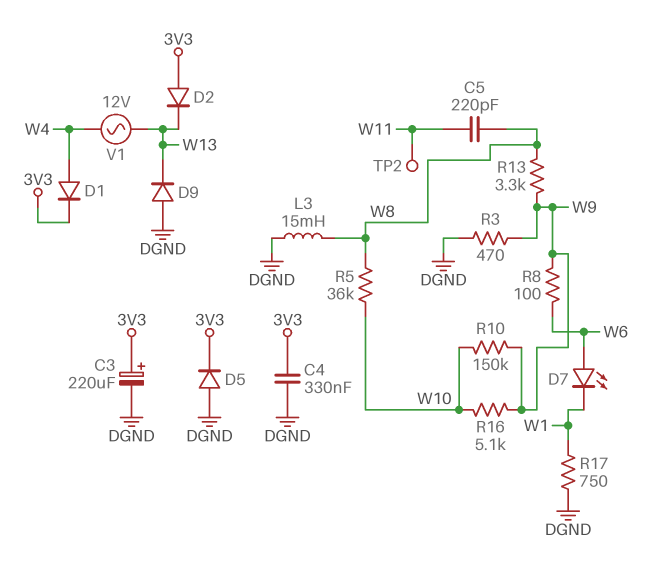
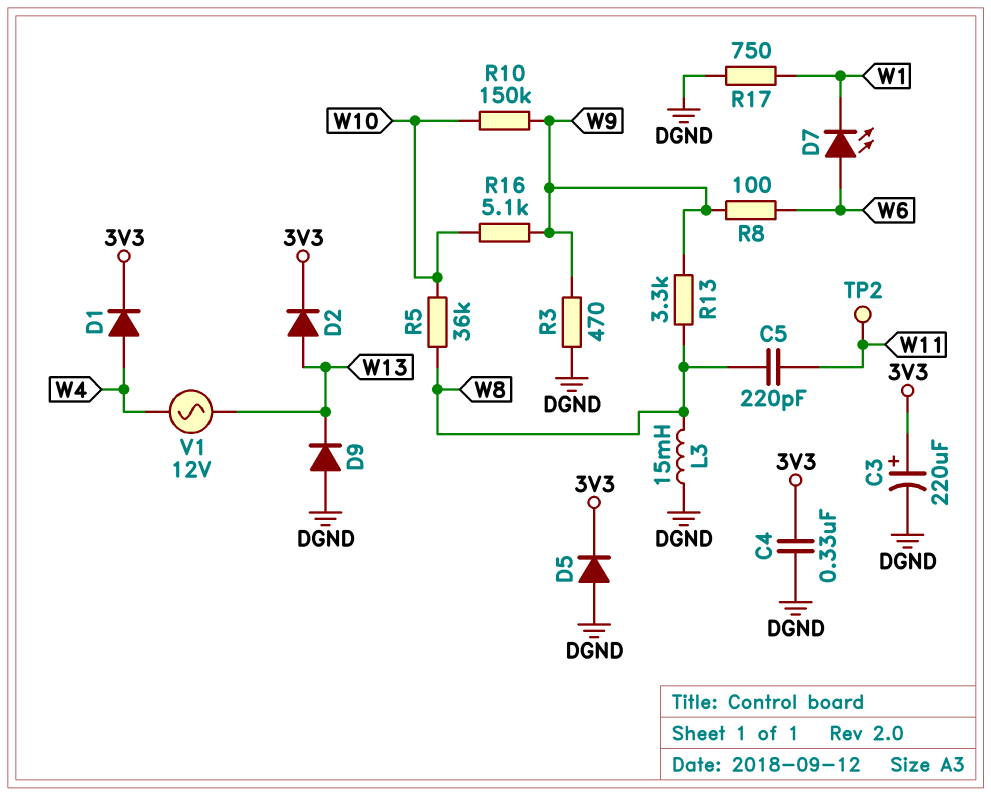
D2: diode (A 3V3, K W13) -> diode (A W13, K 3V3)

